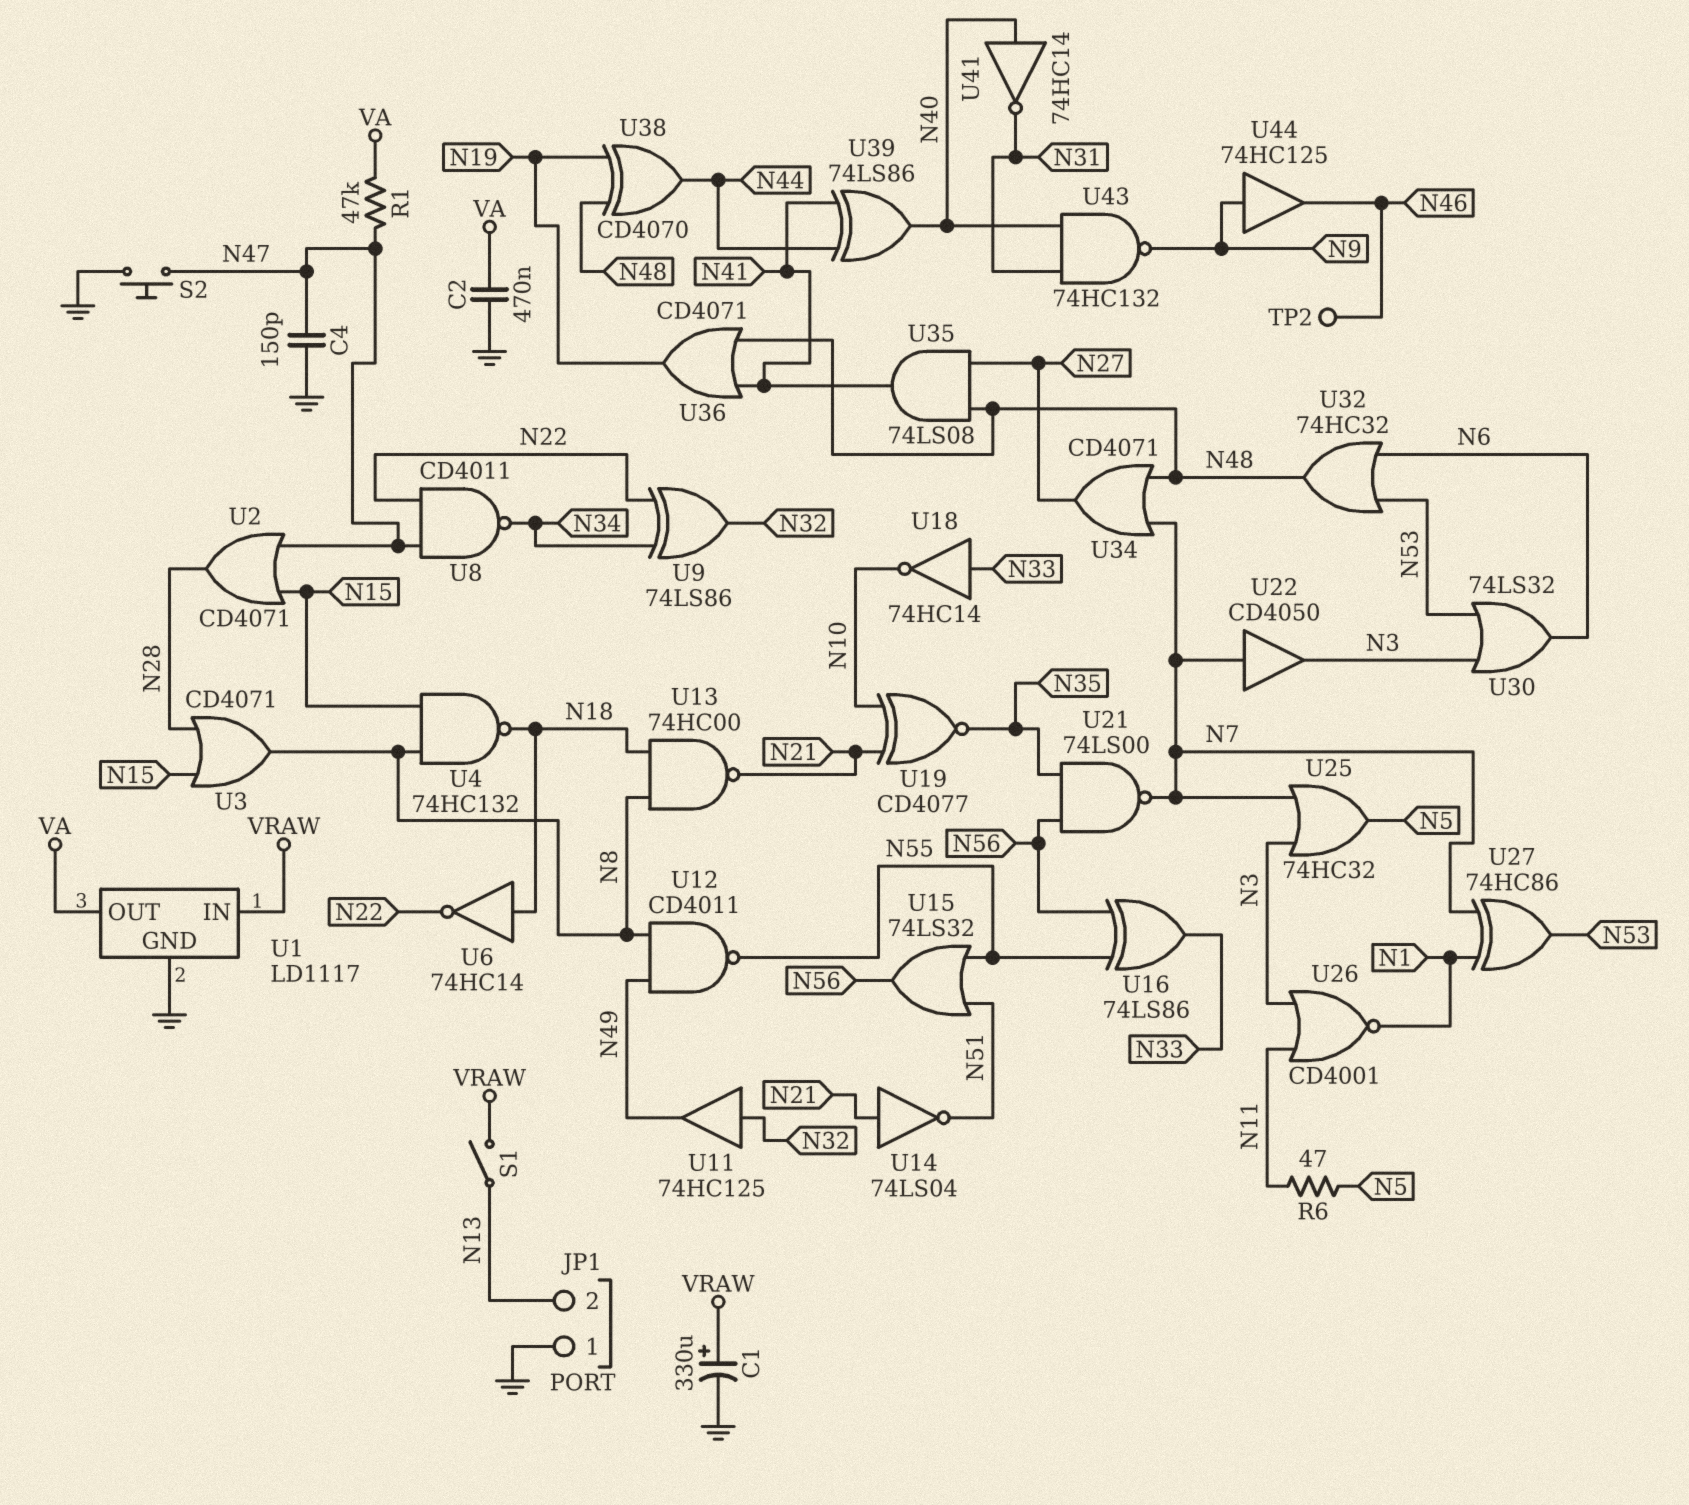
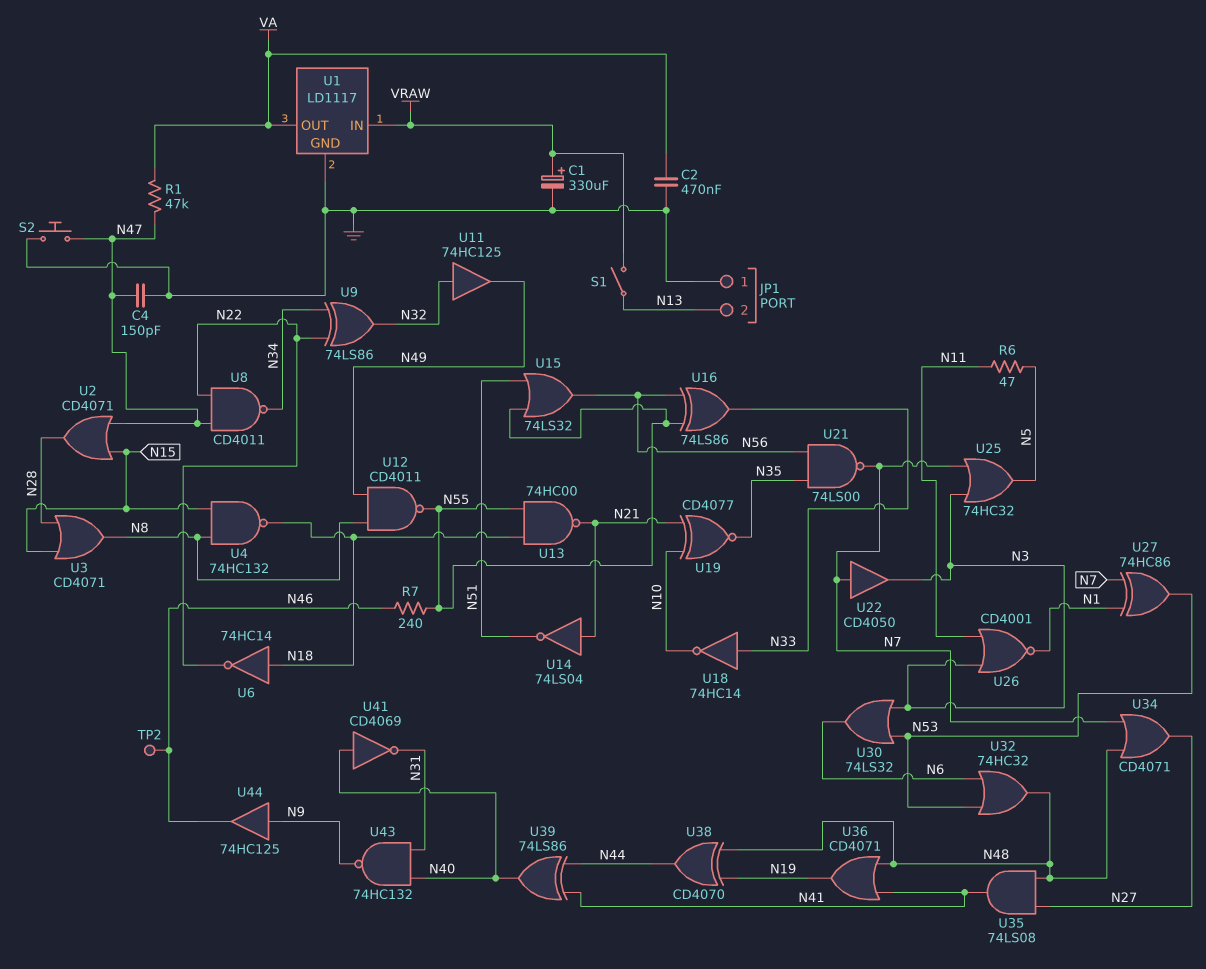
R7: none -> 240 (N46, N55)
U13: NAND 74HC00 (in N8, in N18, out N21) -> NAND 74HC00 (in N18, in N55, out N21)
U41: NOT 74HC14 (in N40, out N31) -> NOT CD4069 (in N40, out N31)

